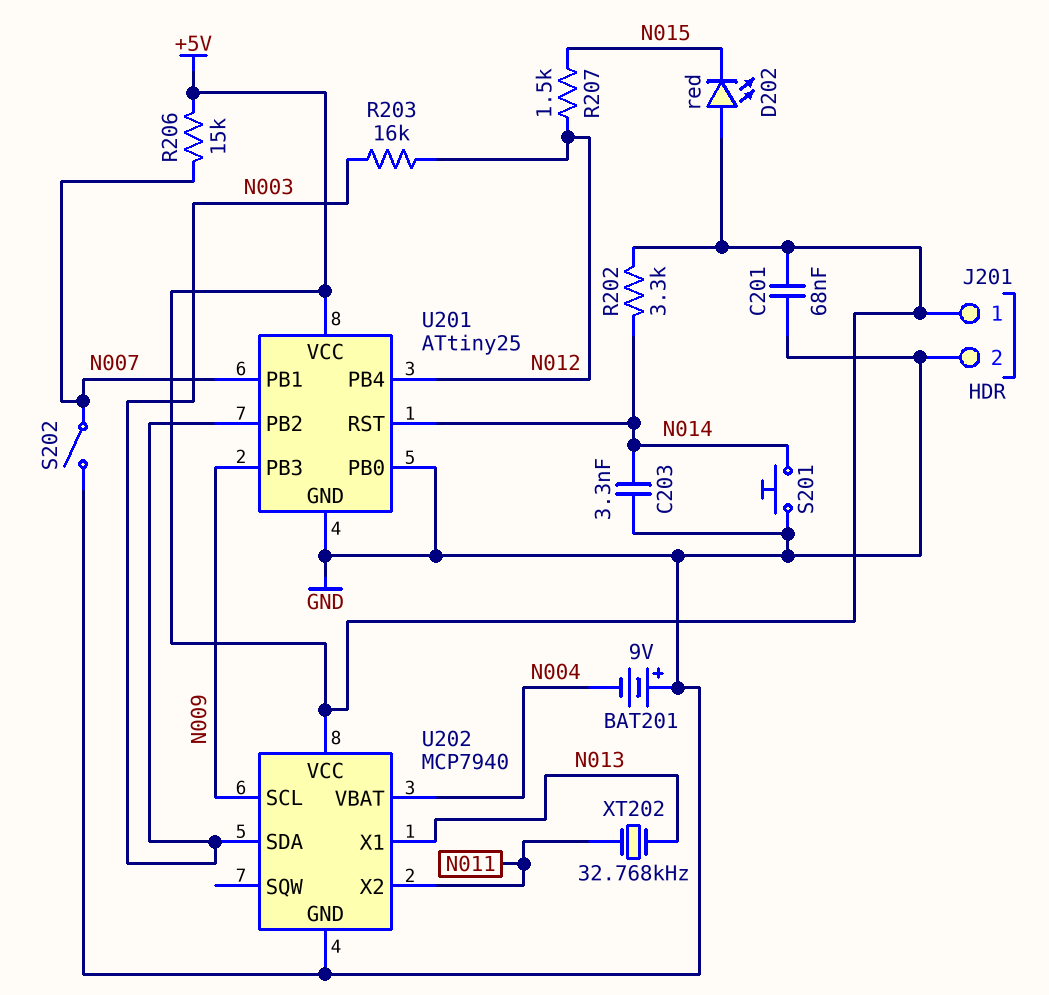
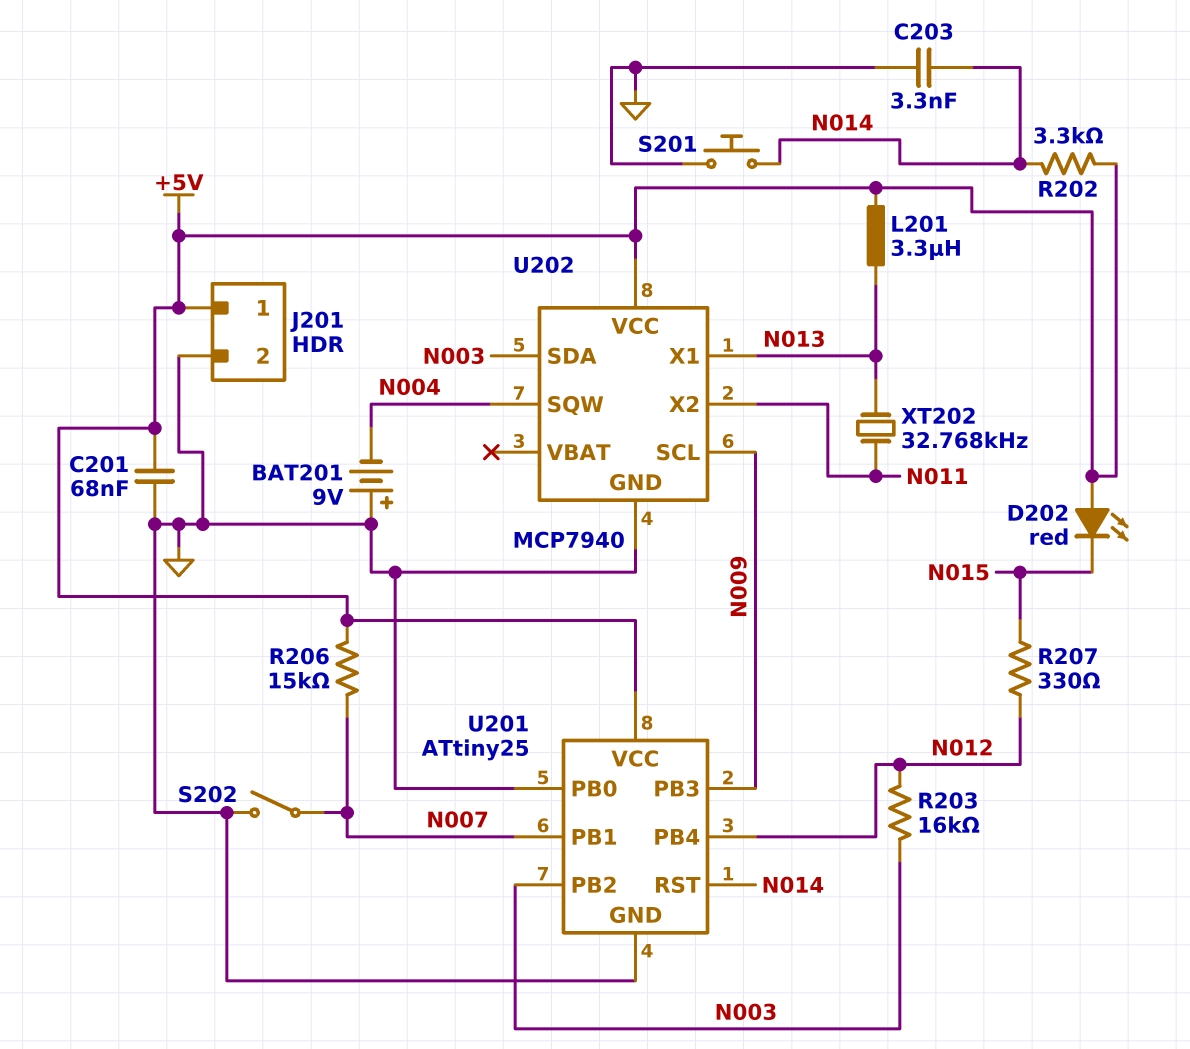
L201: none -> 3.3uH (+5V, N013)
R207: 1.5k (N012, N015) -> 330 (N012, N015)
U202 pin SQW: none -> N004
U202 pin VBAT: N004 -> none

